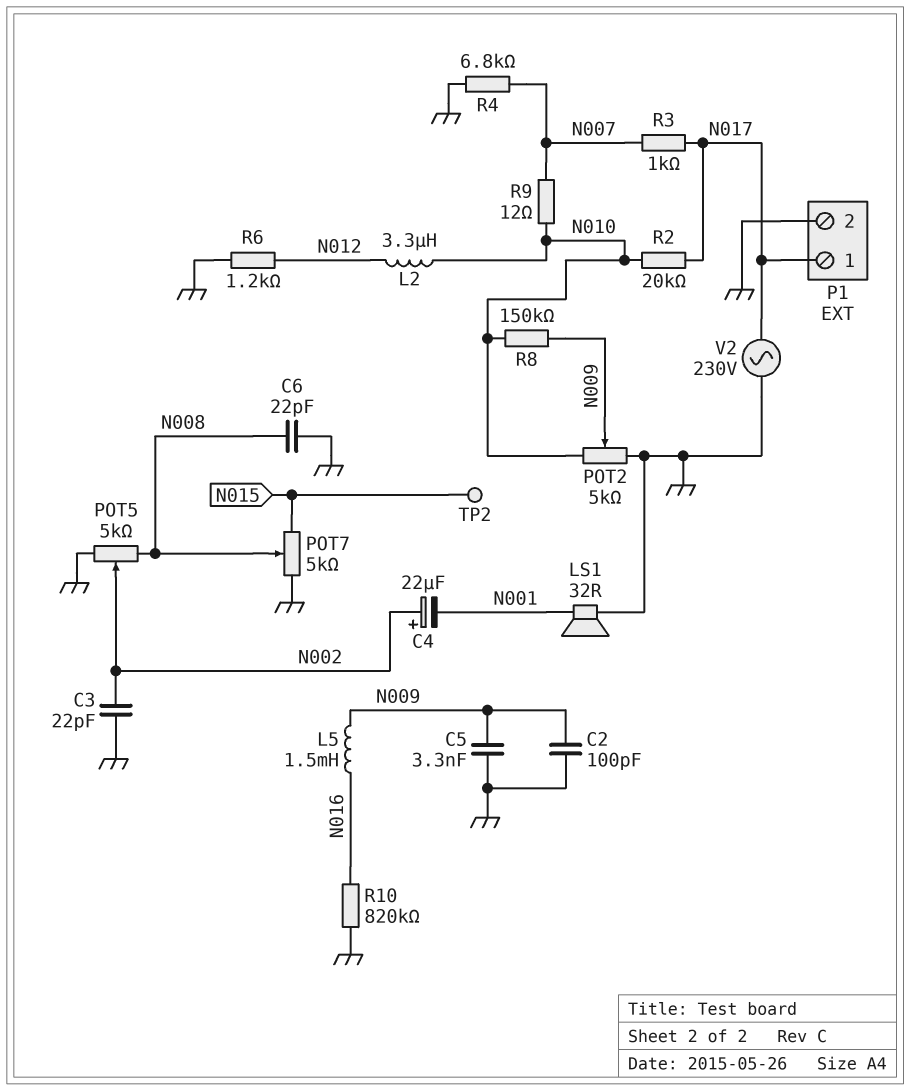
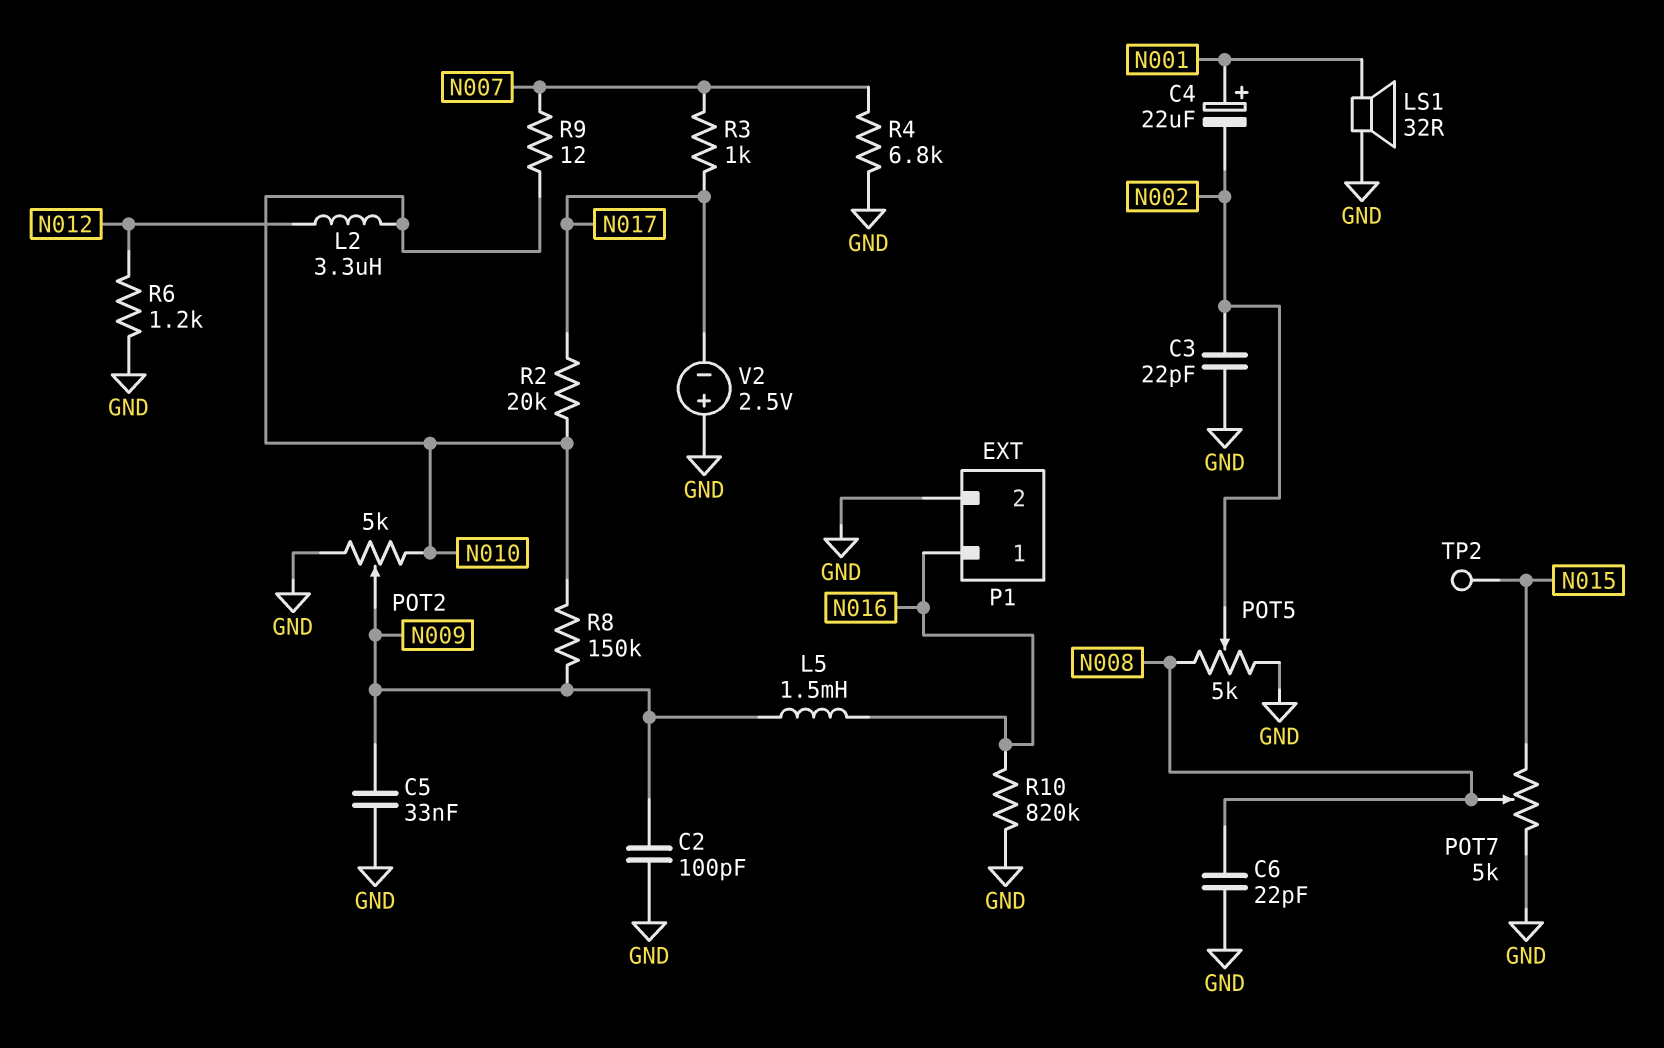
C4: 22uF (plus N002, minus N001) -> 22uF (plus N001, minus N002)
C5: 3.3nF (GND, N009) -> 33nF (GND, N009)
P1 pin 1: N017 -> N016
V2: AC 230V (GND, N017) -> 2.5V (plus GND, minus N017)

